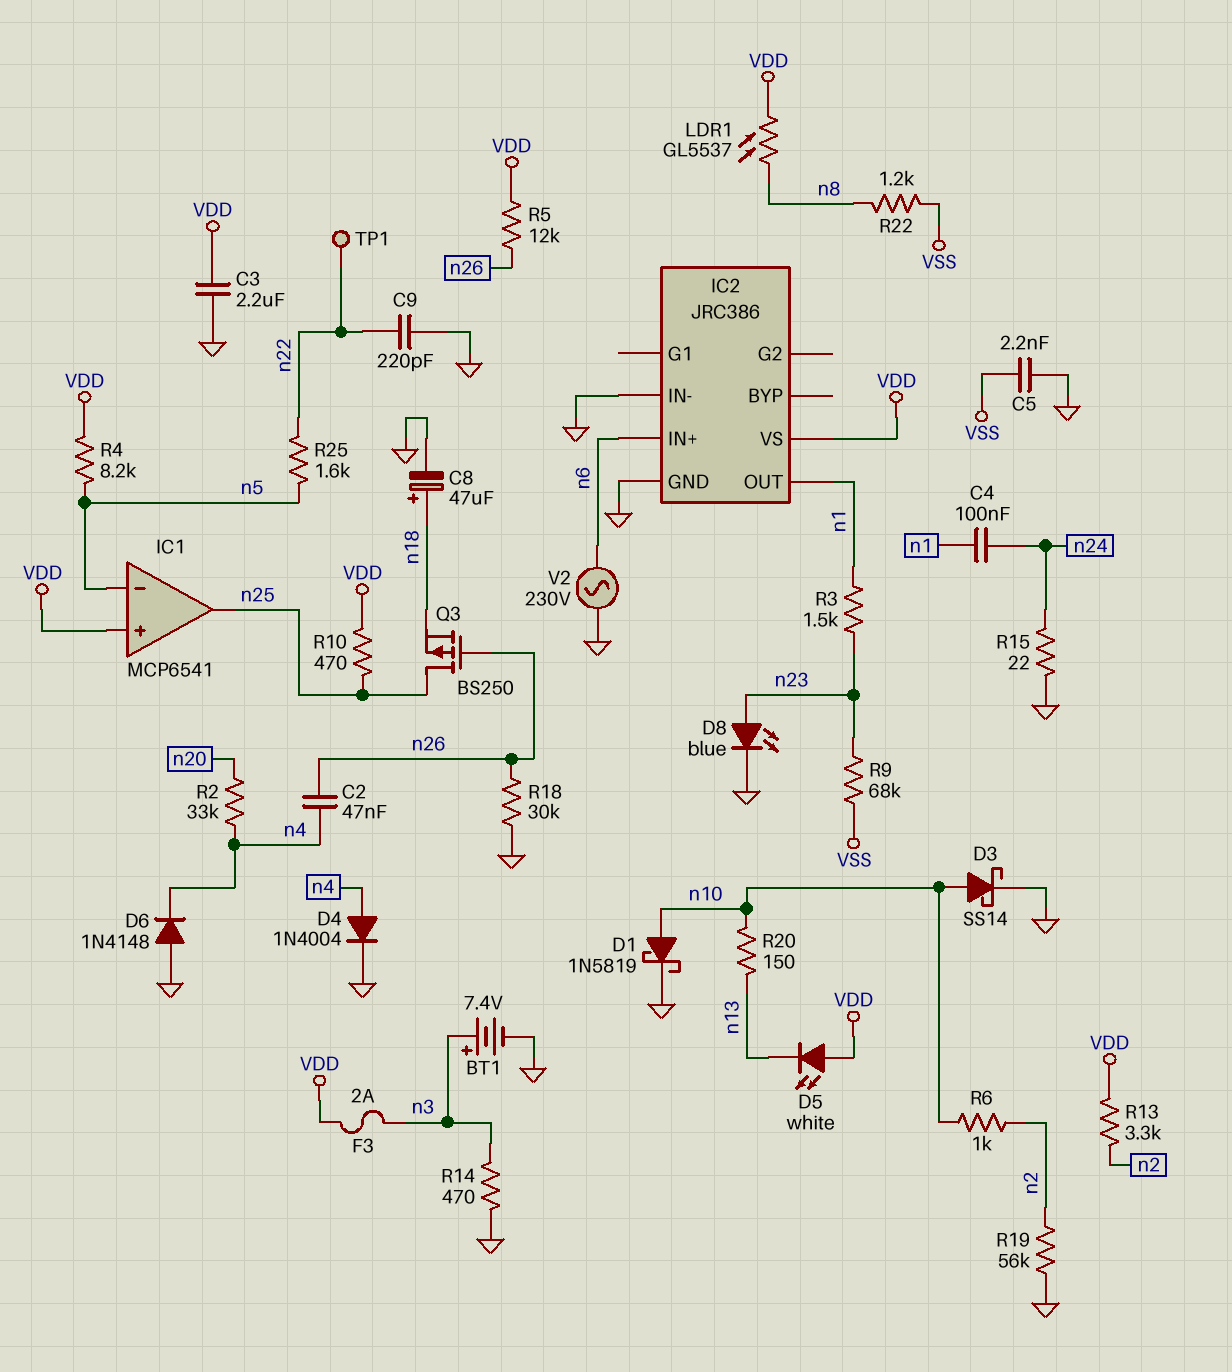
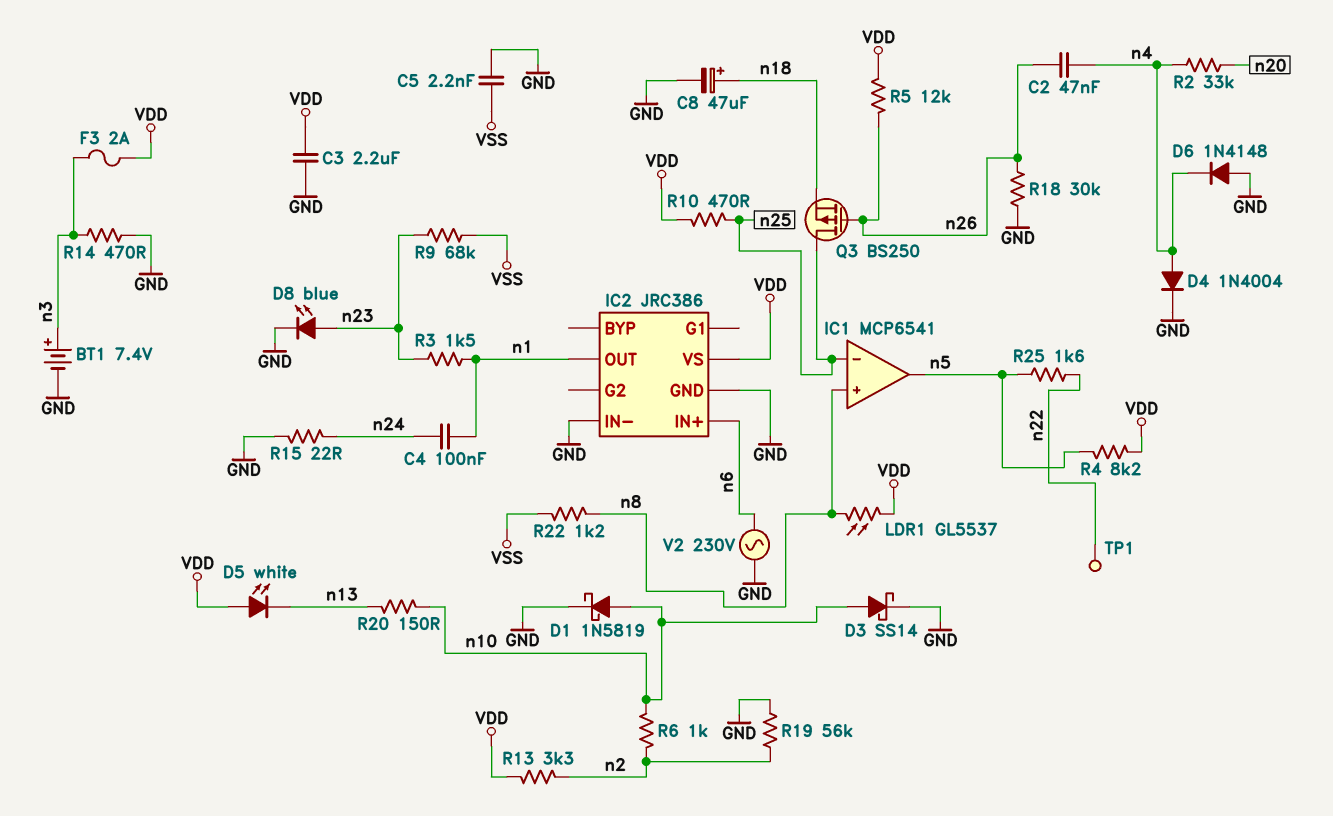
C9: 220pF (GND, n22) -> none
IC1 pin in+: VDD -> n8
IC1 pin in-: n5 -> n25
IC1 pin out: n25 -> n5

